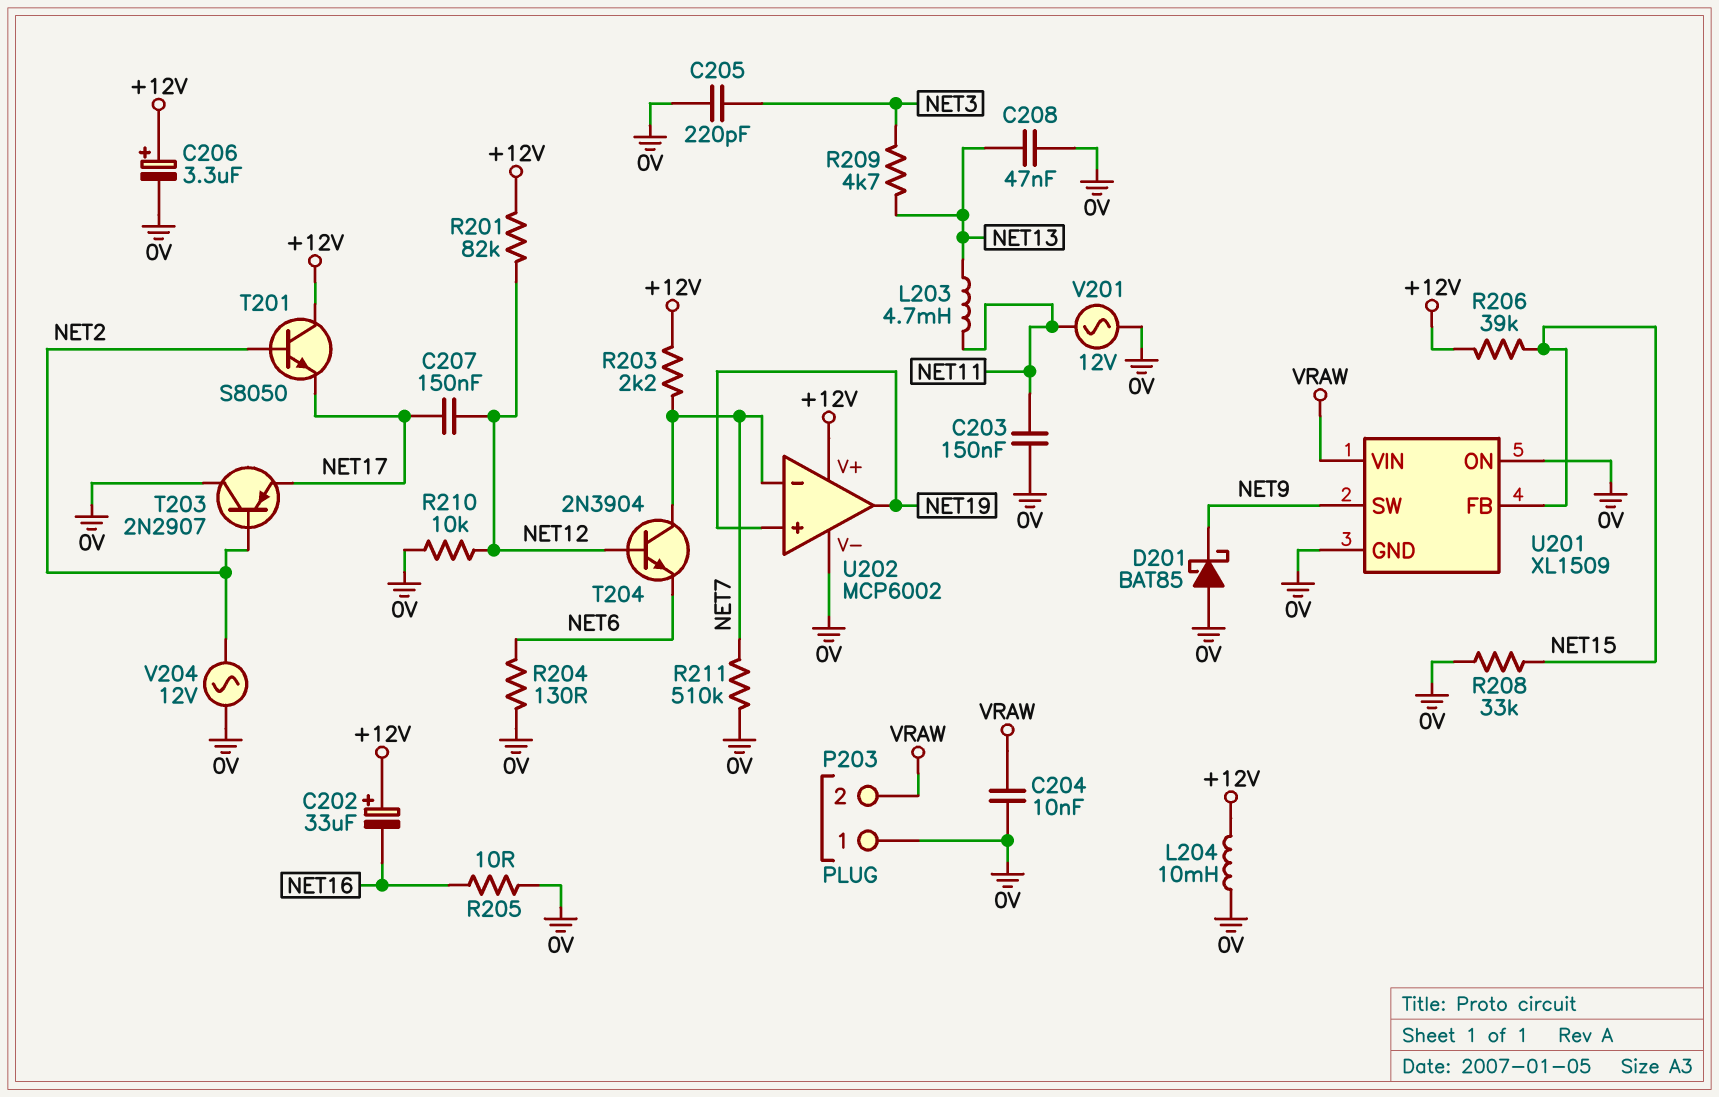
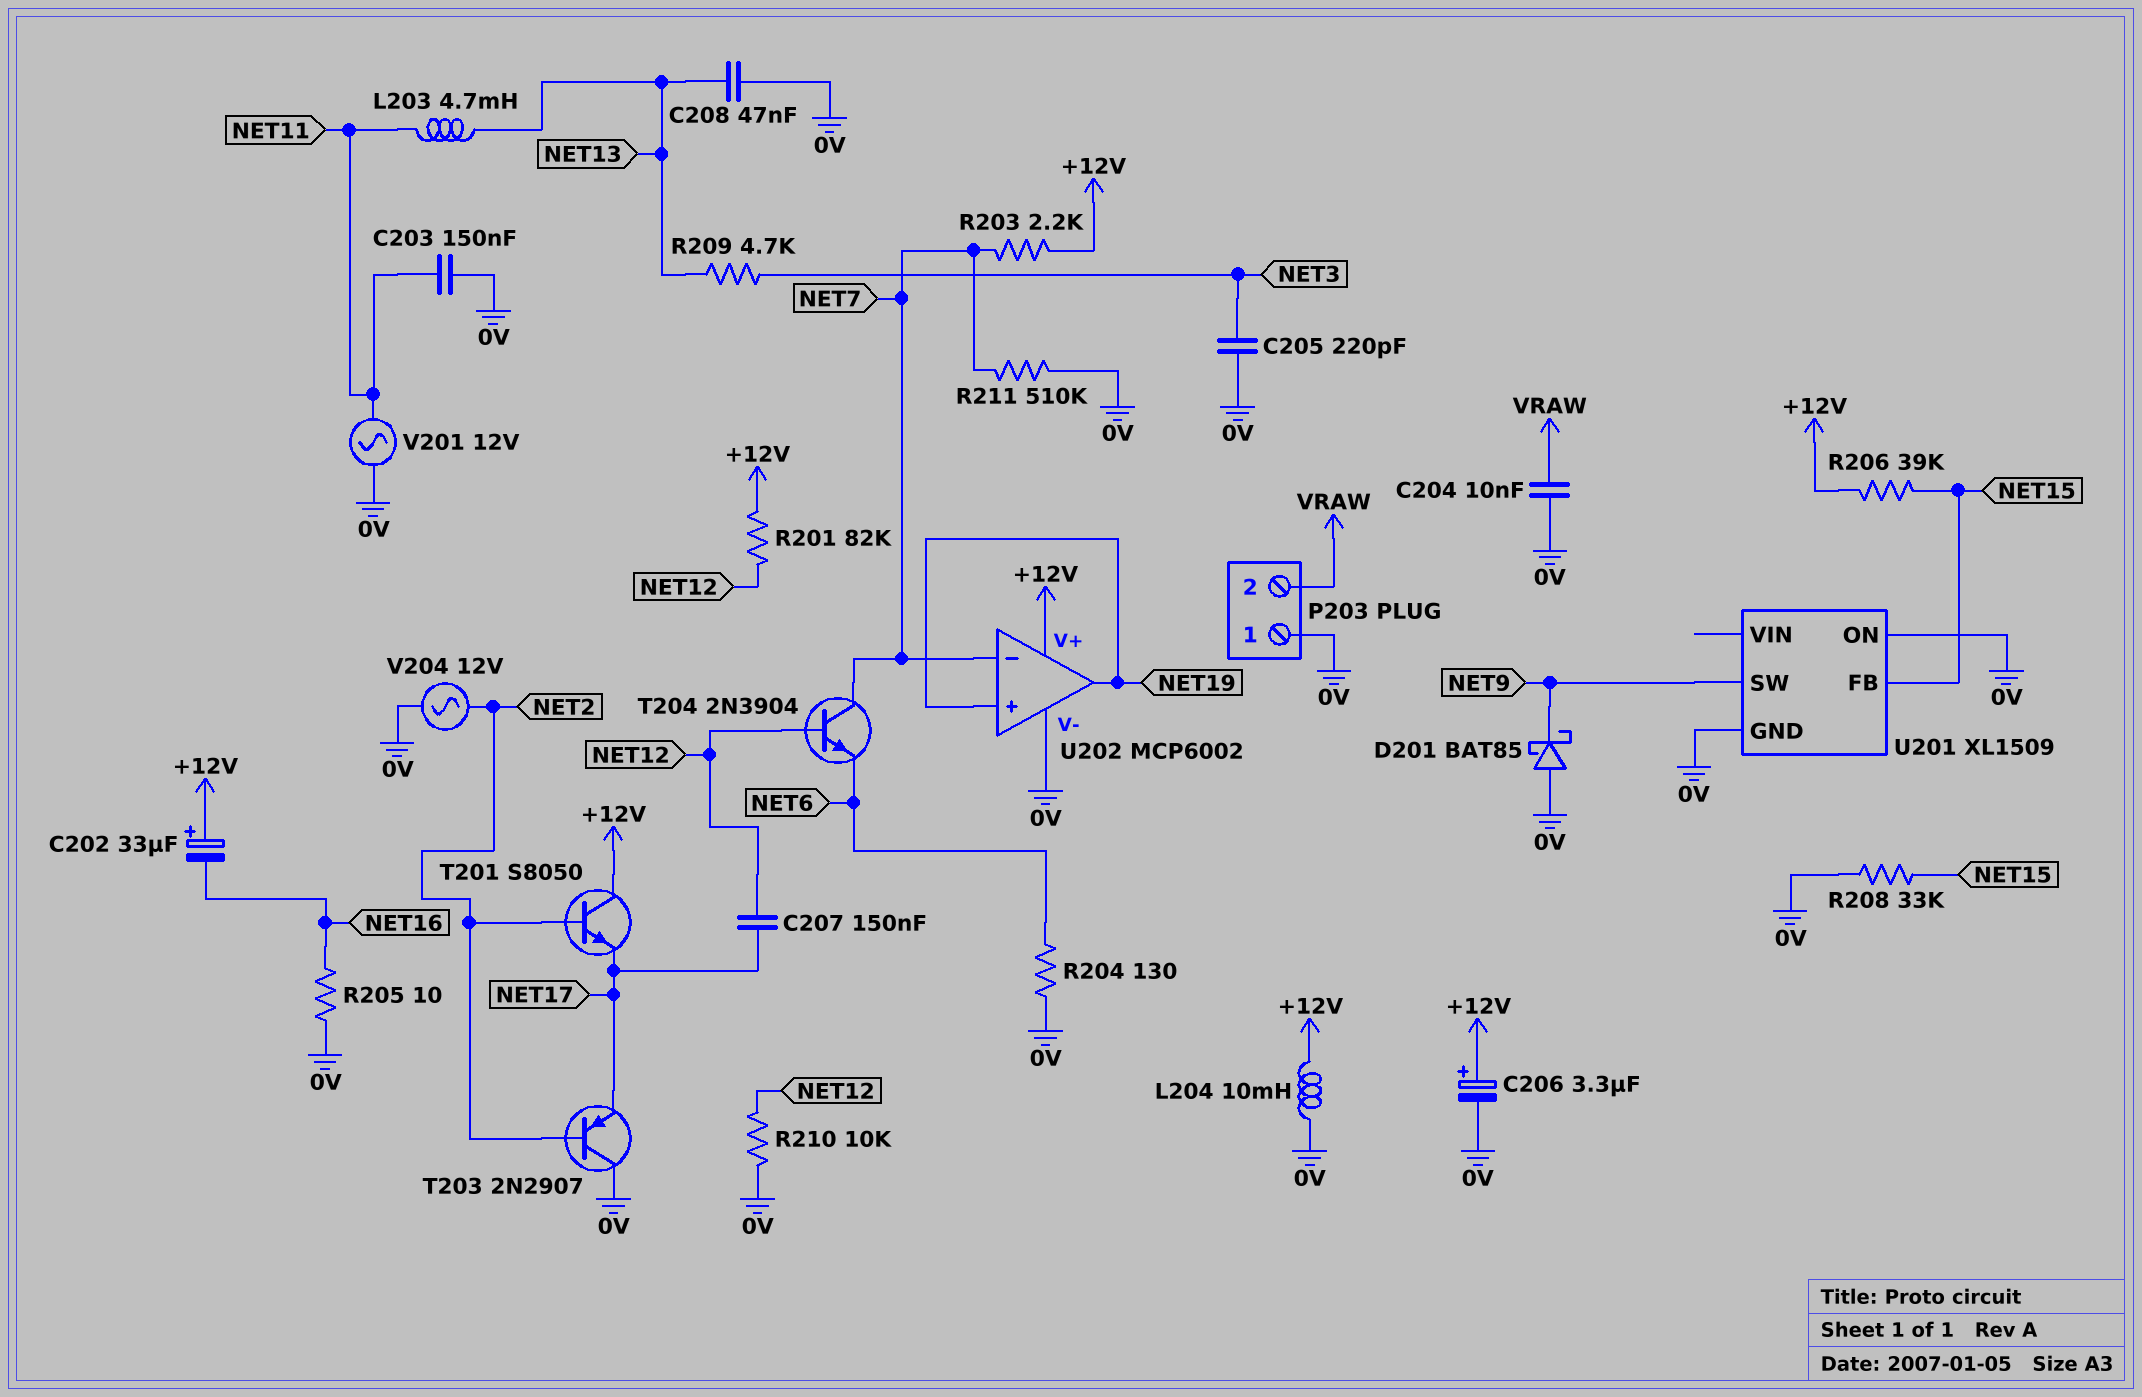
U201 pin VIN: VRAW -> none

